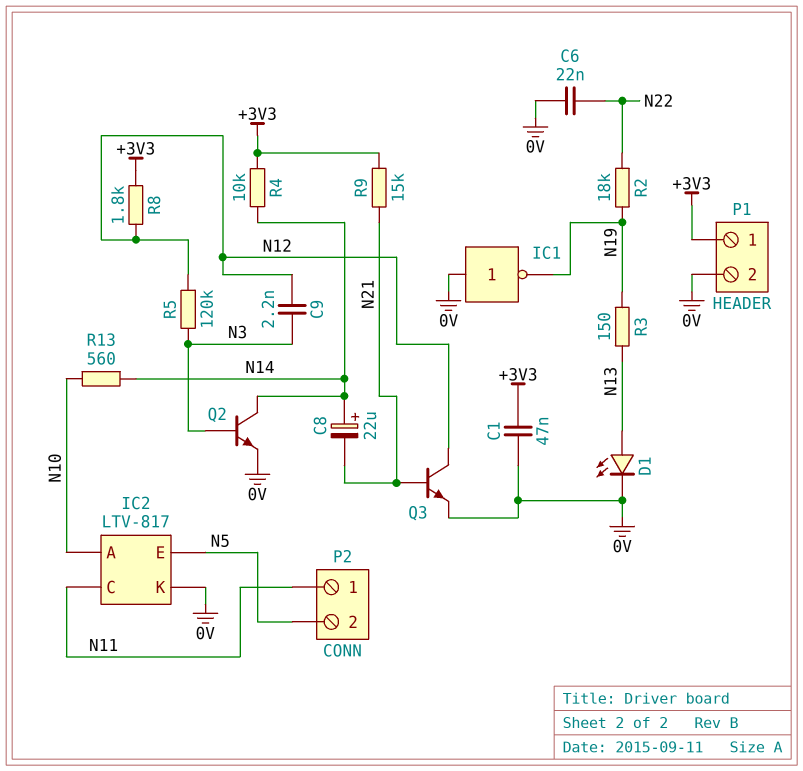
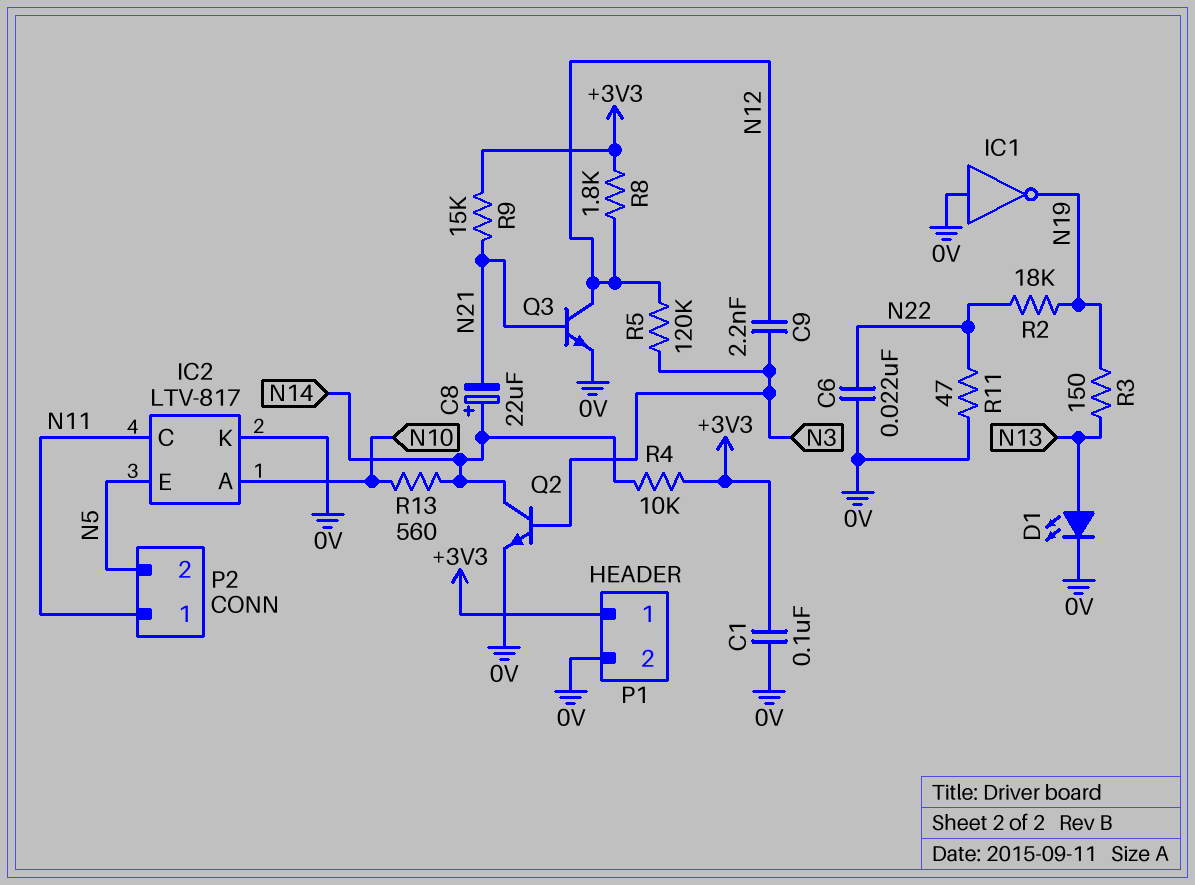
C1: 47nF (+3V3, 0V) -> 100nF (+3V3, 0V)
R11: none -> 47 (0V, N22)

